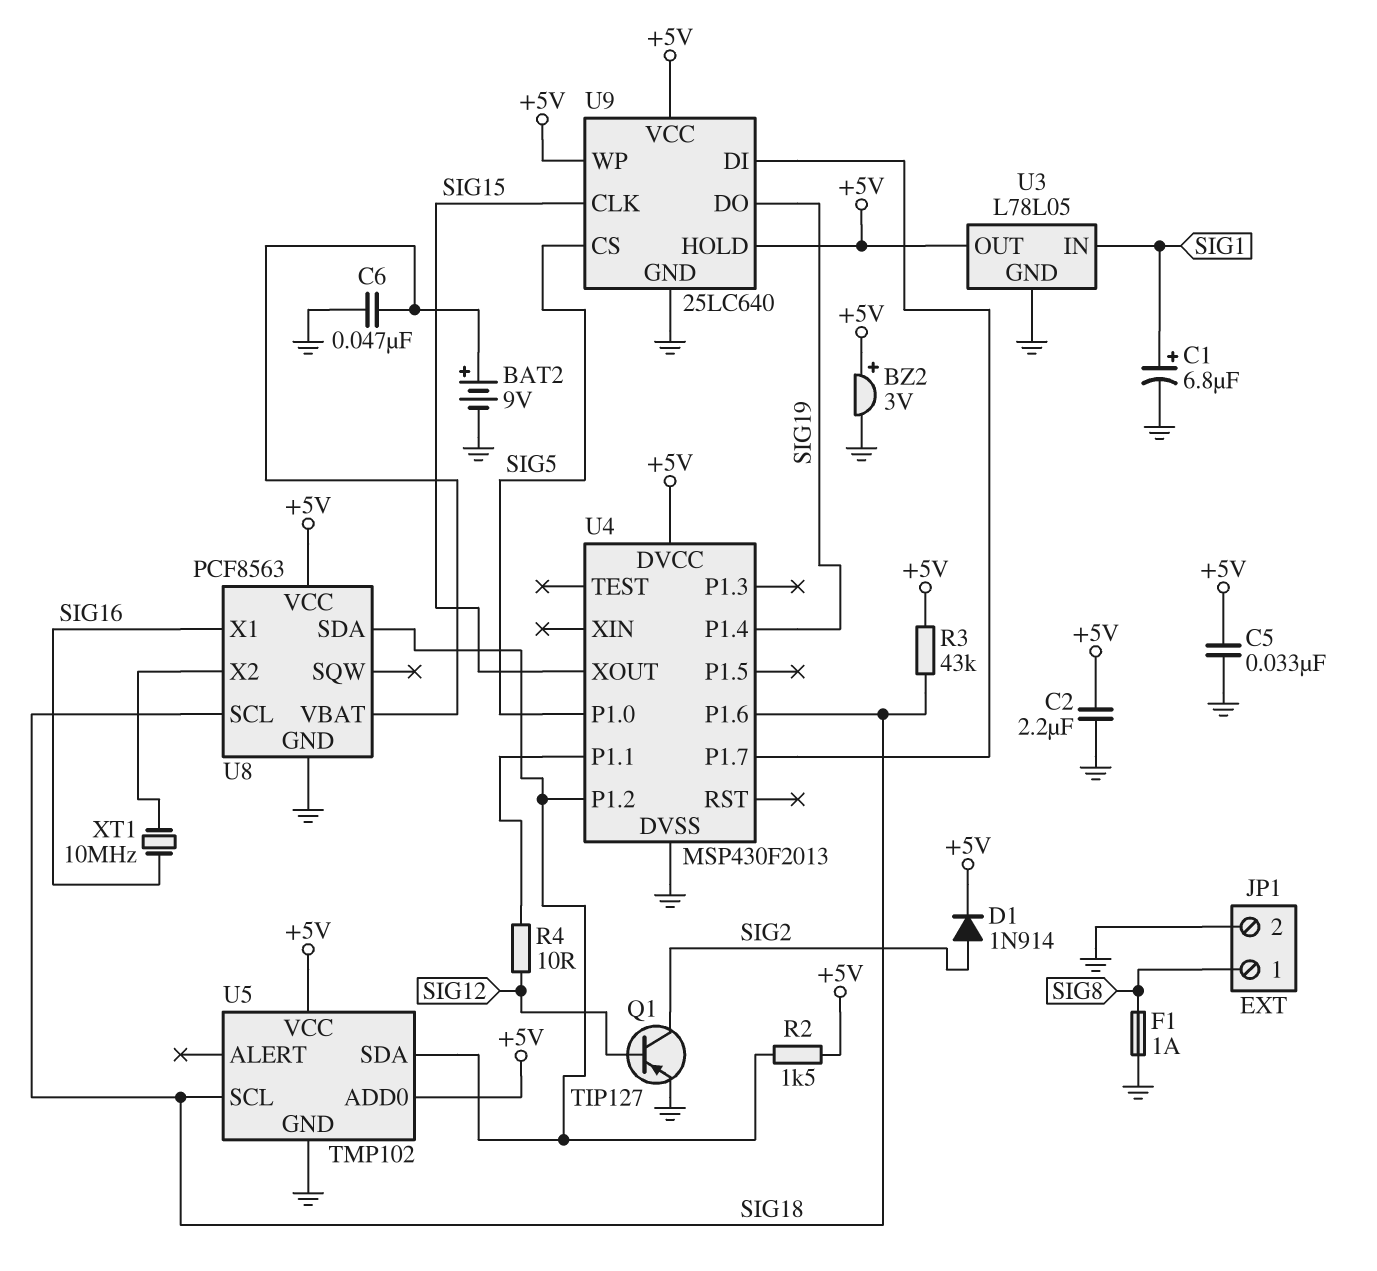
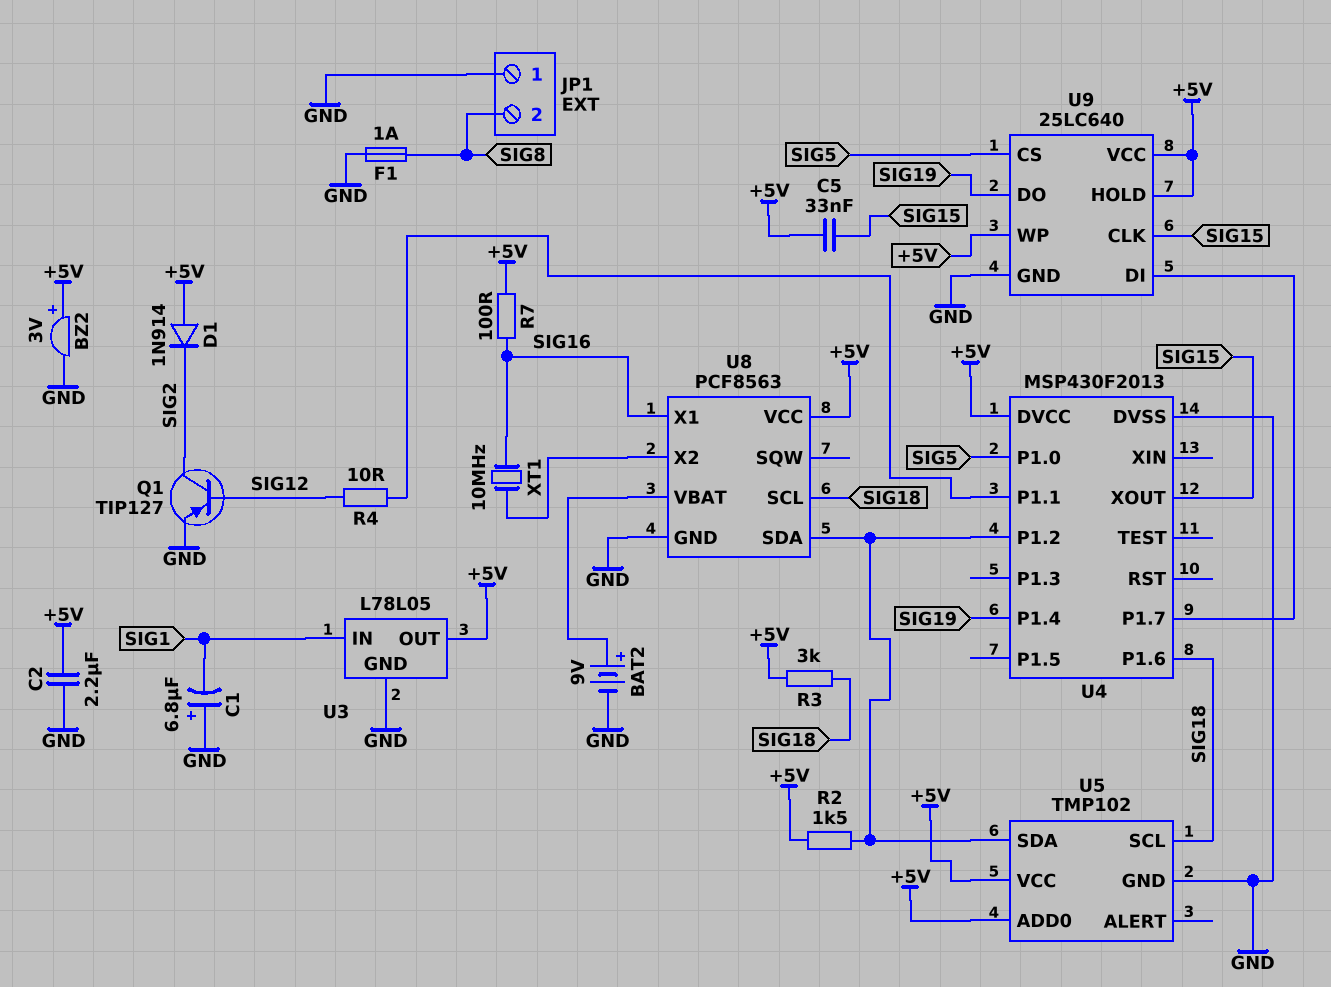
C1: 6.8uF (plus SIG1, minus GND) -> 6.8uF (plus GND, minus SIG1)
C5: 33nF (+5V, GND) -> 33nF (+5V, SIG15)
C6: 47nF (GND, U8/VBAT) -> none
D1: diode 1N914 (A SIG2, K +5V) -> diode 1N914 (A +5V, K SIG2)
JP1 pin 1: SIG8 -> GND
JP1 pin 2: GND -> SIG8
R3: 43k (+5V, SIG18) -> 3k (+5V, SIG18)
R7: none -> 100 (+5V, SIG16)

